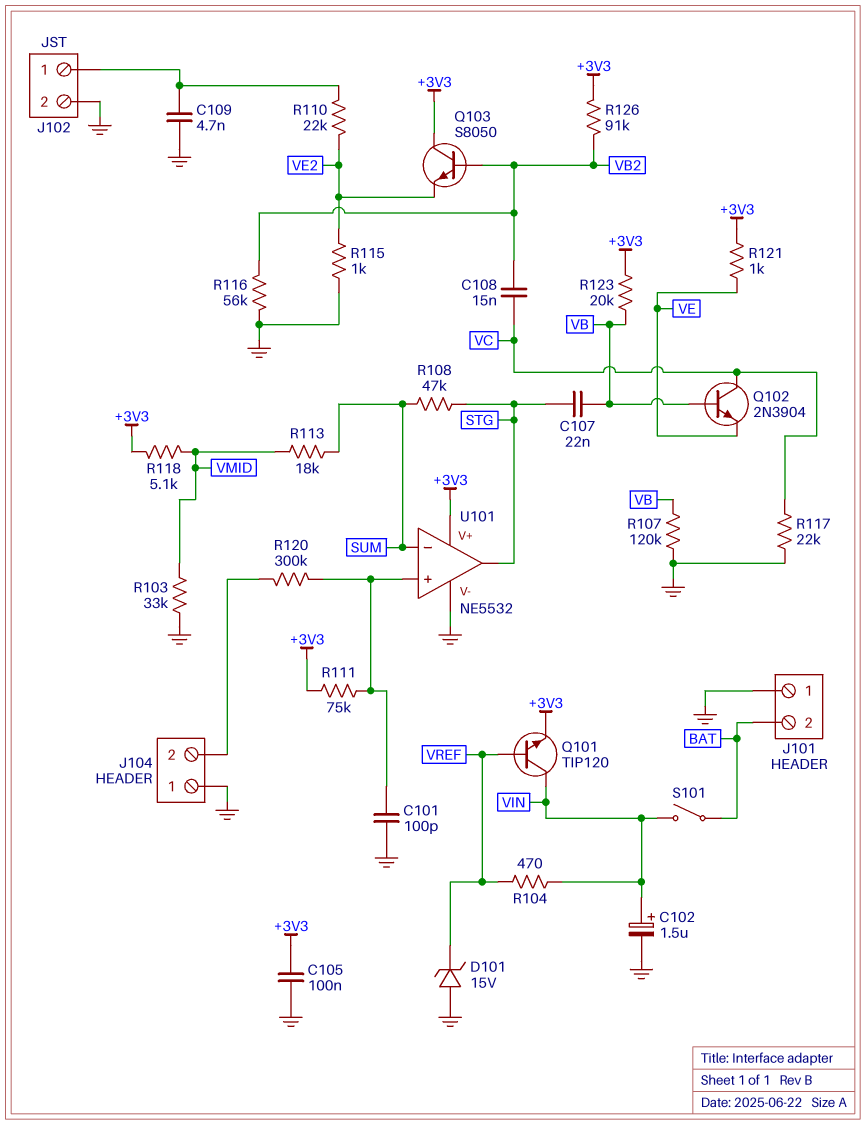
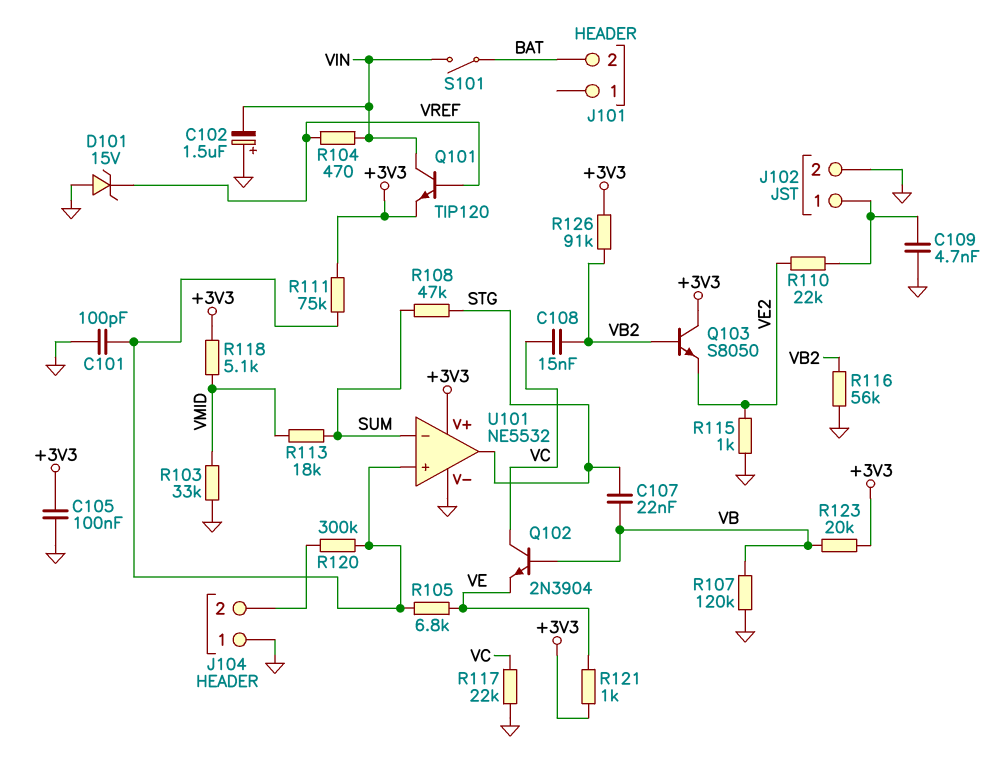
C102: 1.5uF (plus VIN, minus GND) -> 1.5uF (plus GND, minus VIN)
J101 pin 1: GND -> none
R105: none -> 6.8k (U101/in+, VE)

